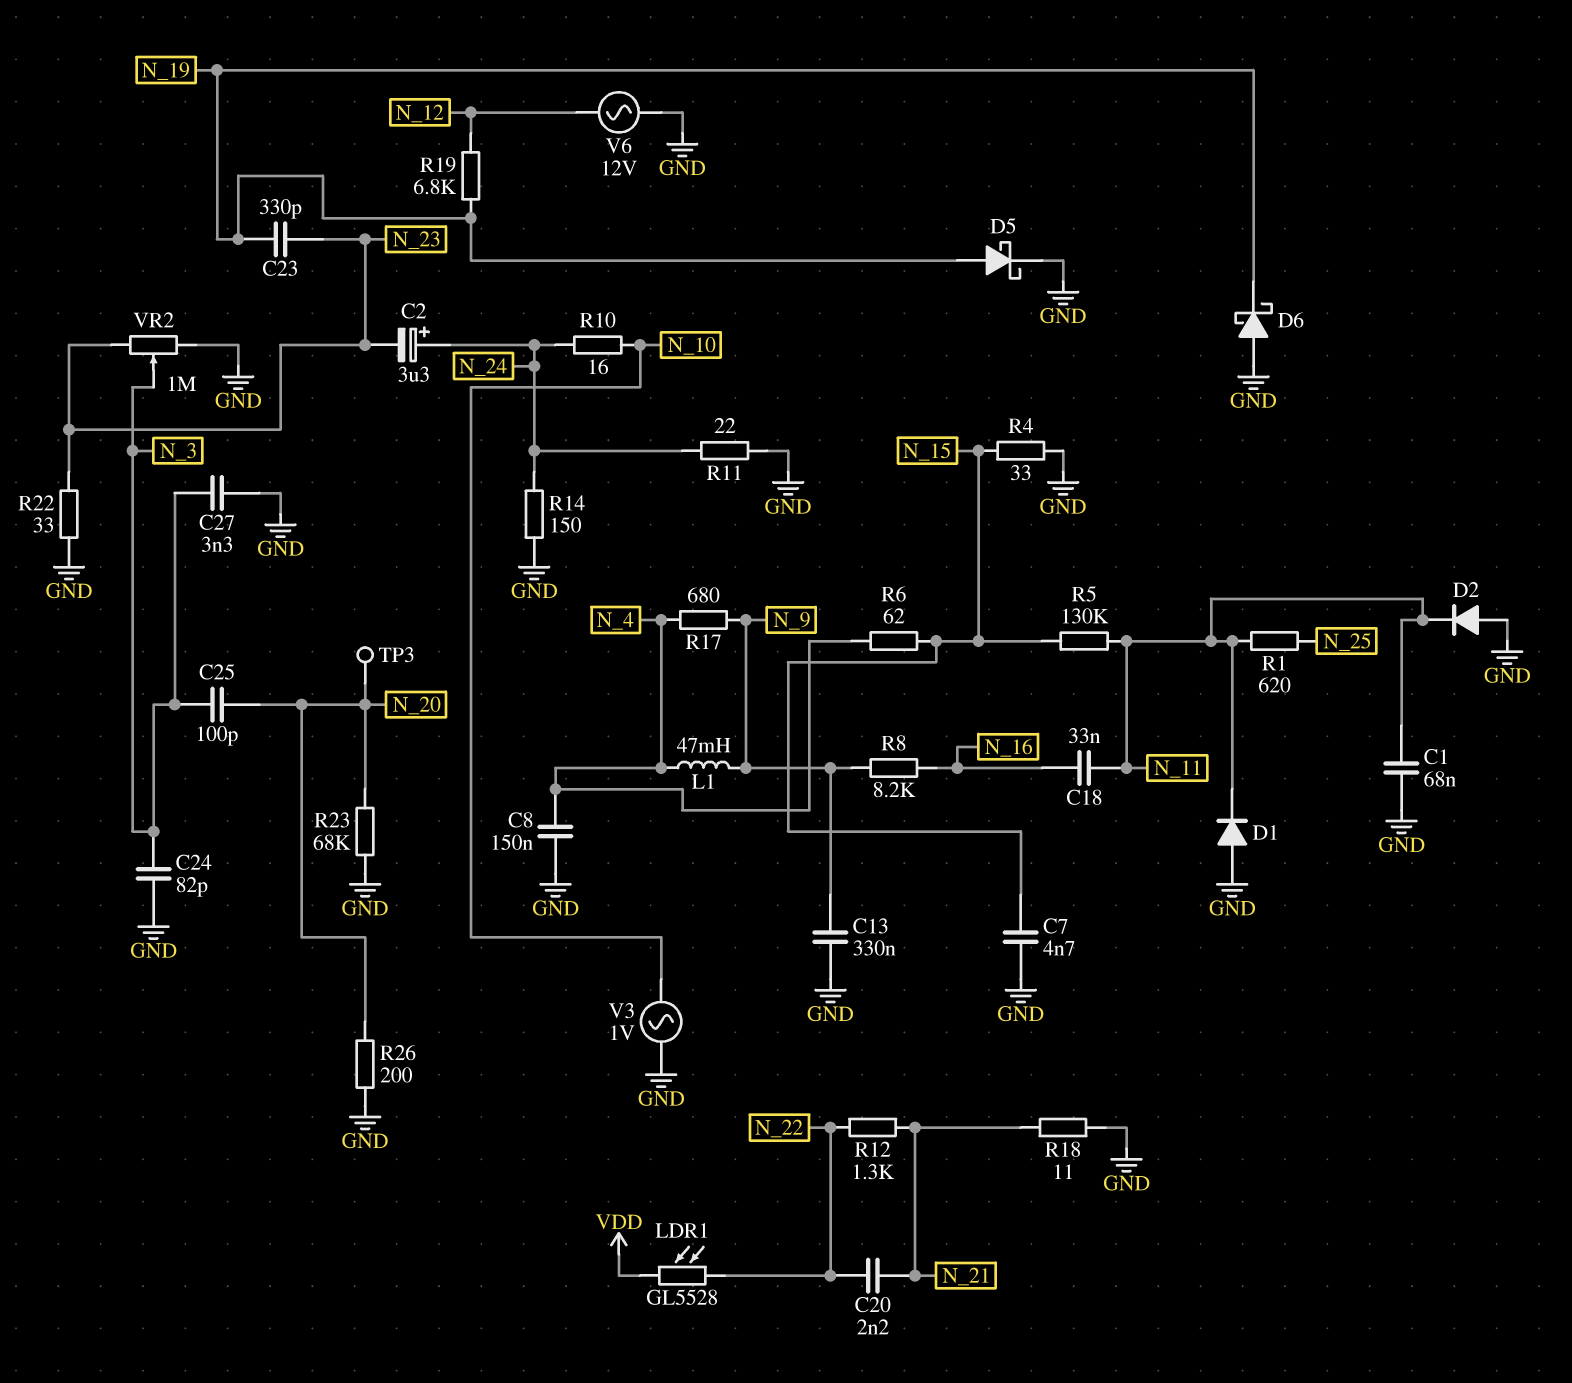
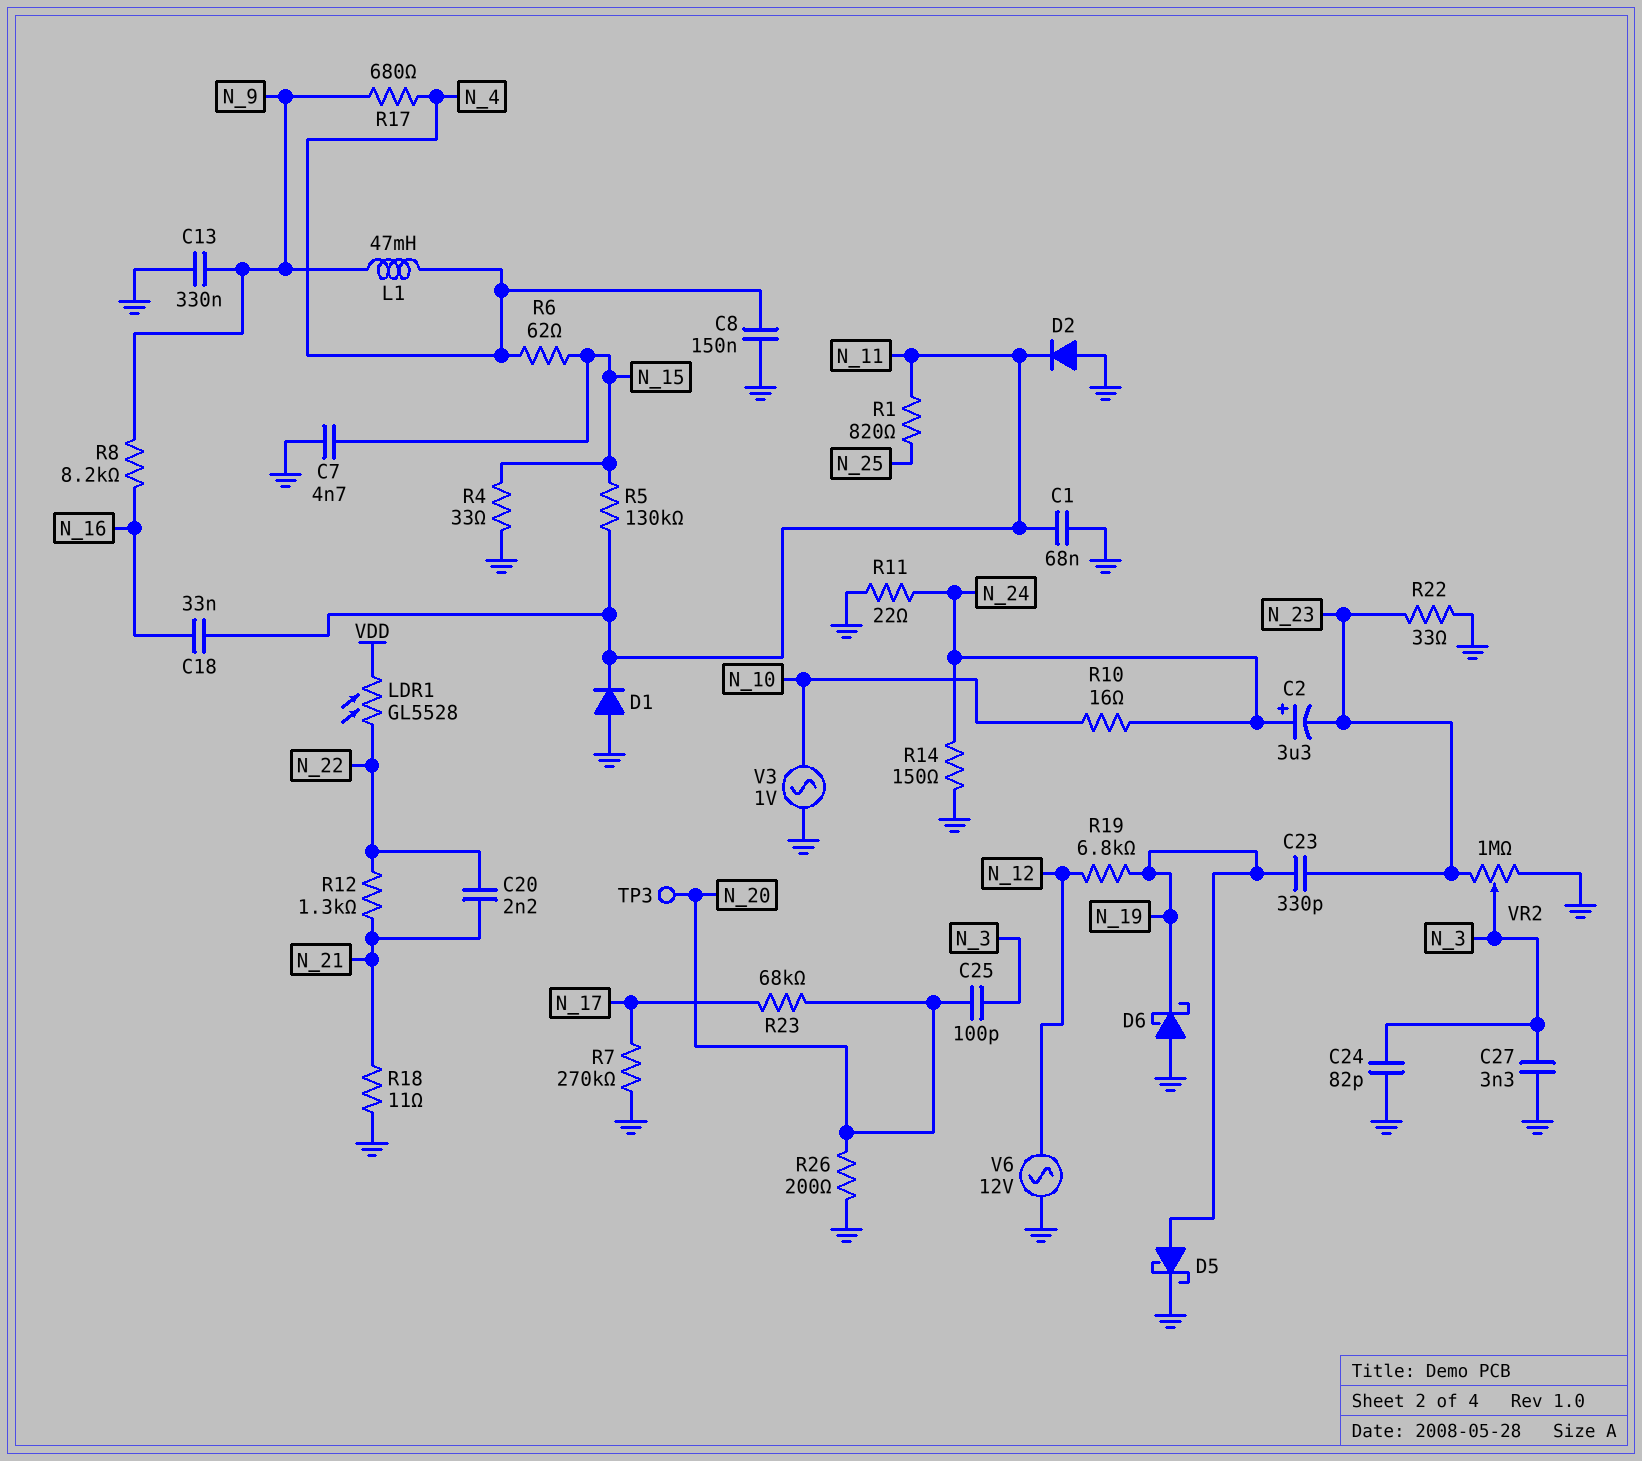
R1: 620 (N_11, N_25) -> 820 (N_11, N_25)
R7: none -> 270k (GND, N_17)
R23: 68k (GND, N_20) -> 68k (N_17, N_20)

